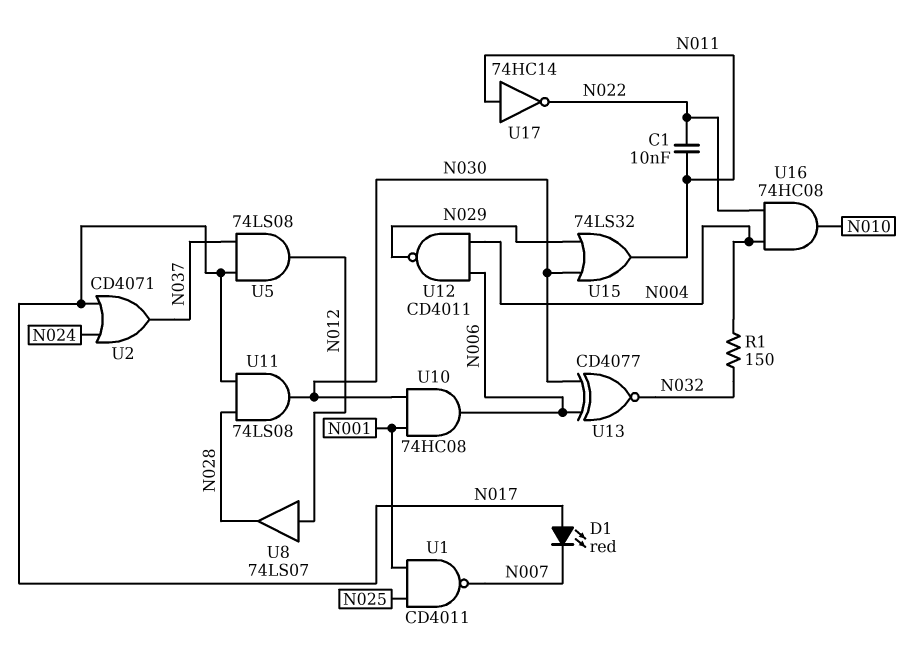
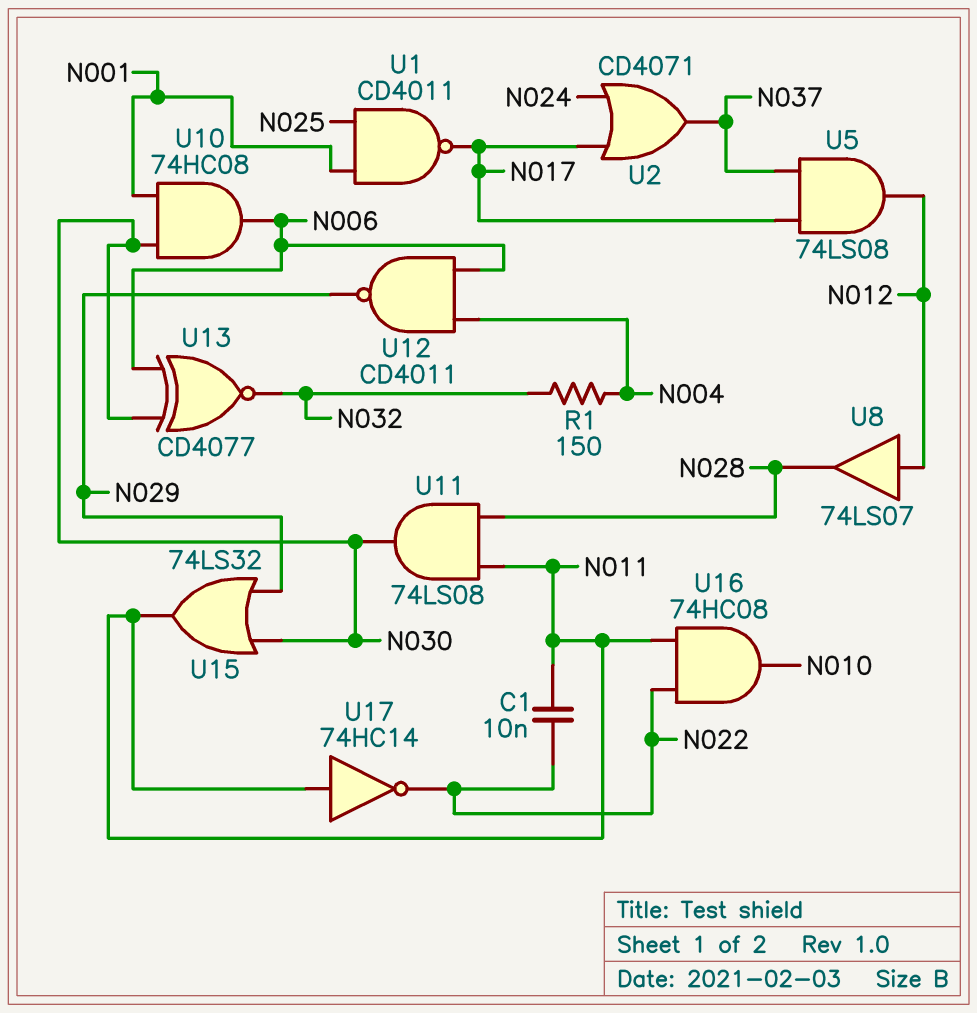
D1: LED red (A N017, K N007) -> none
U1: NAND CD4011 (in N001, in N025, out N007) -> NAND CD4011 (in N001, in N025, out N017)
U11: AND 74LS08 (in N017, in N028, out N030) -> AND 74LS08 (in N011, in N028, out N030)
U16: AND 74HC08 (in N004, in N022, out N010) -> AND 74HC08 (in N011, in N022, out N010)

